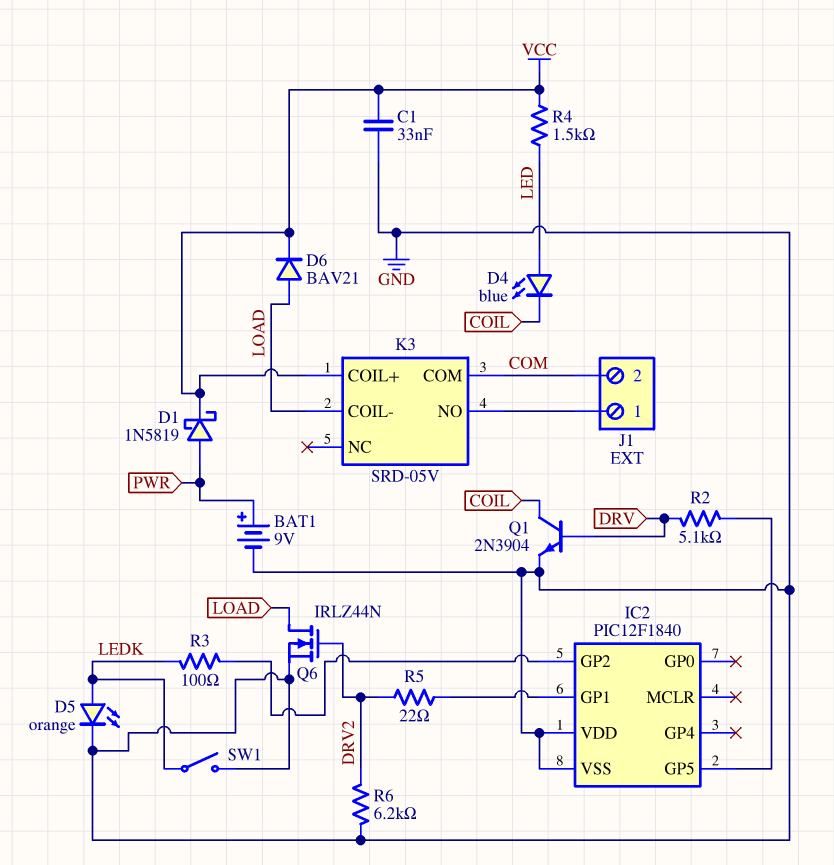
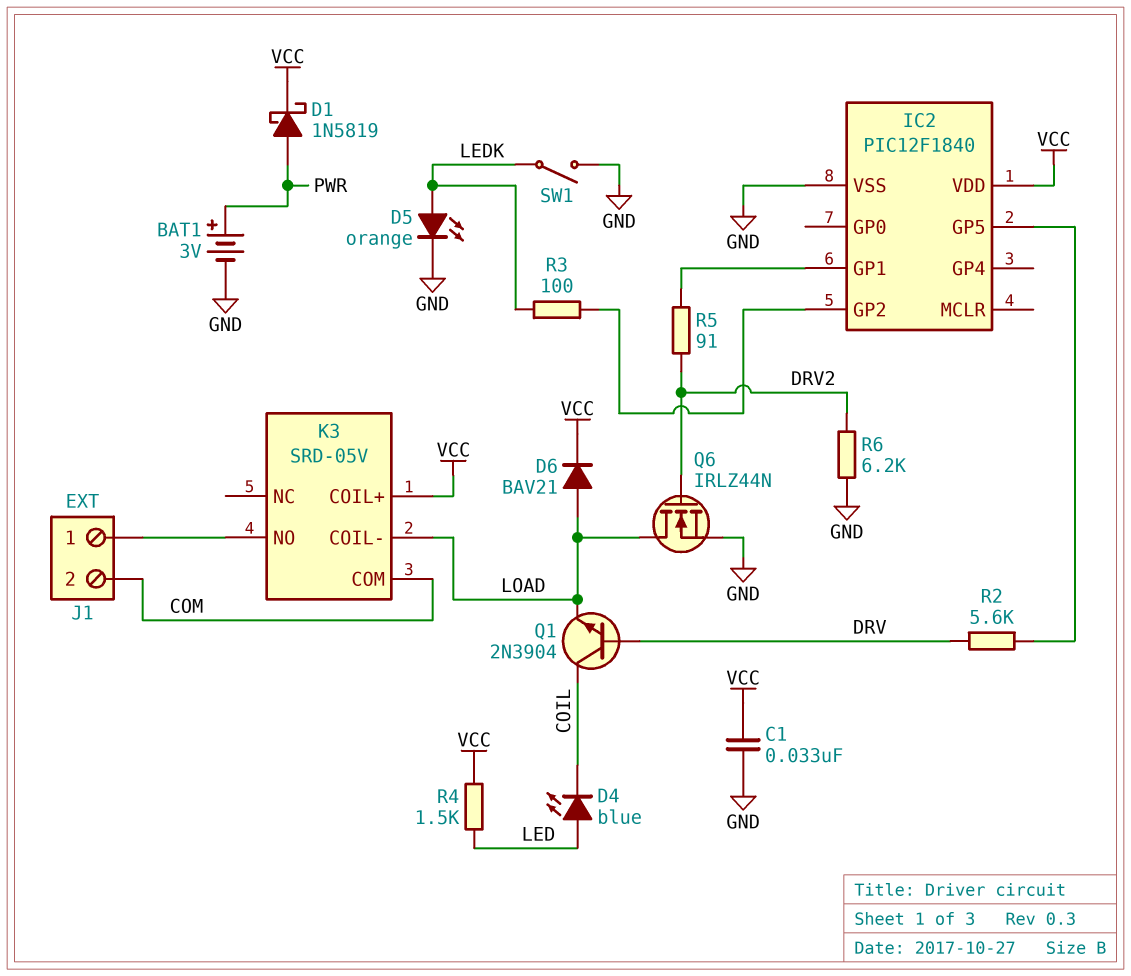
BAT1: 9V (plus PWR, minus GND) -> 3V (plus PWR, minus GND)
IC2 pin VDD: GND -> VCC
Q1: NPN 2N3904 (B DRV, C COIL, E GND) -> NPN 2N3904 (B DRV, C COIL, E LOAD)
R2: 5.1k (DRV, IC2/GP5) -> 5.6k (DRV, IC2/GP5)
R5: 22 (DRV2, IC2/GP1) -> 91 (DRV2, IC2/GP1)

